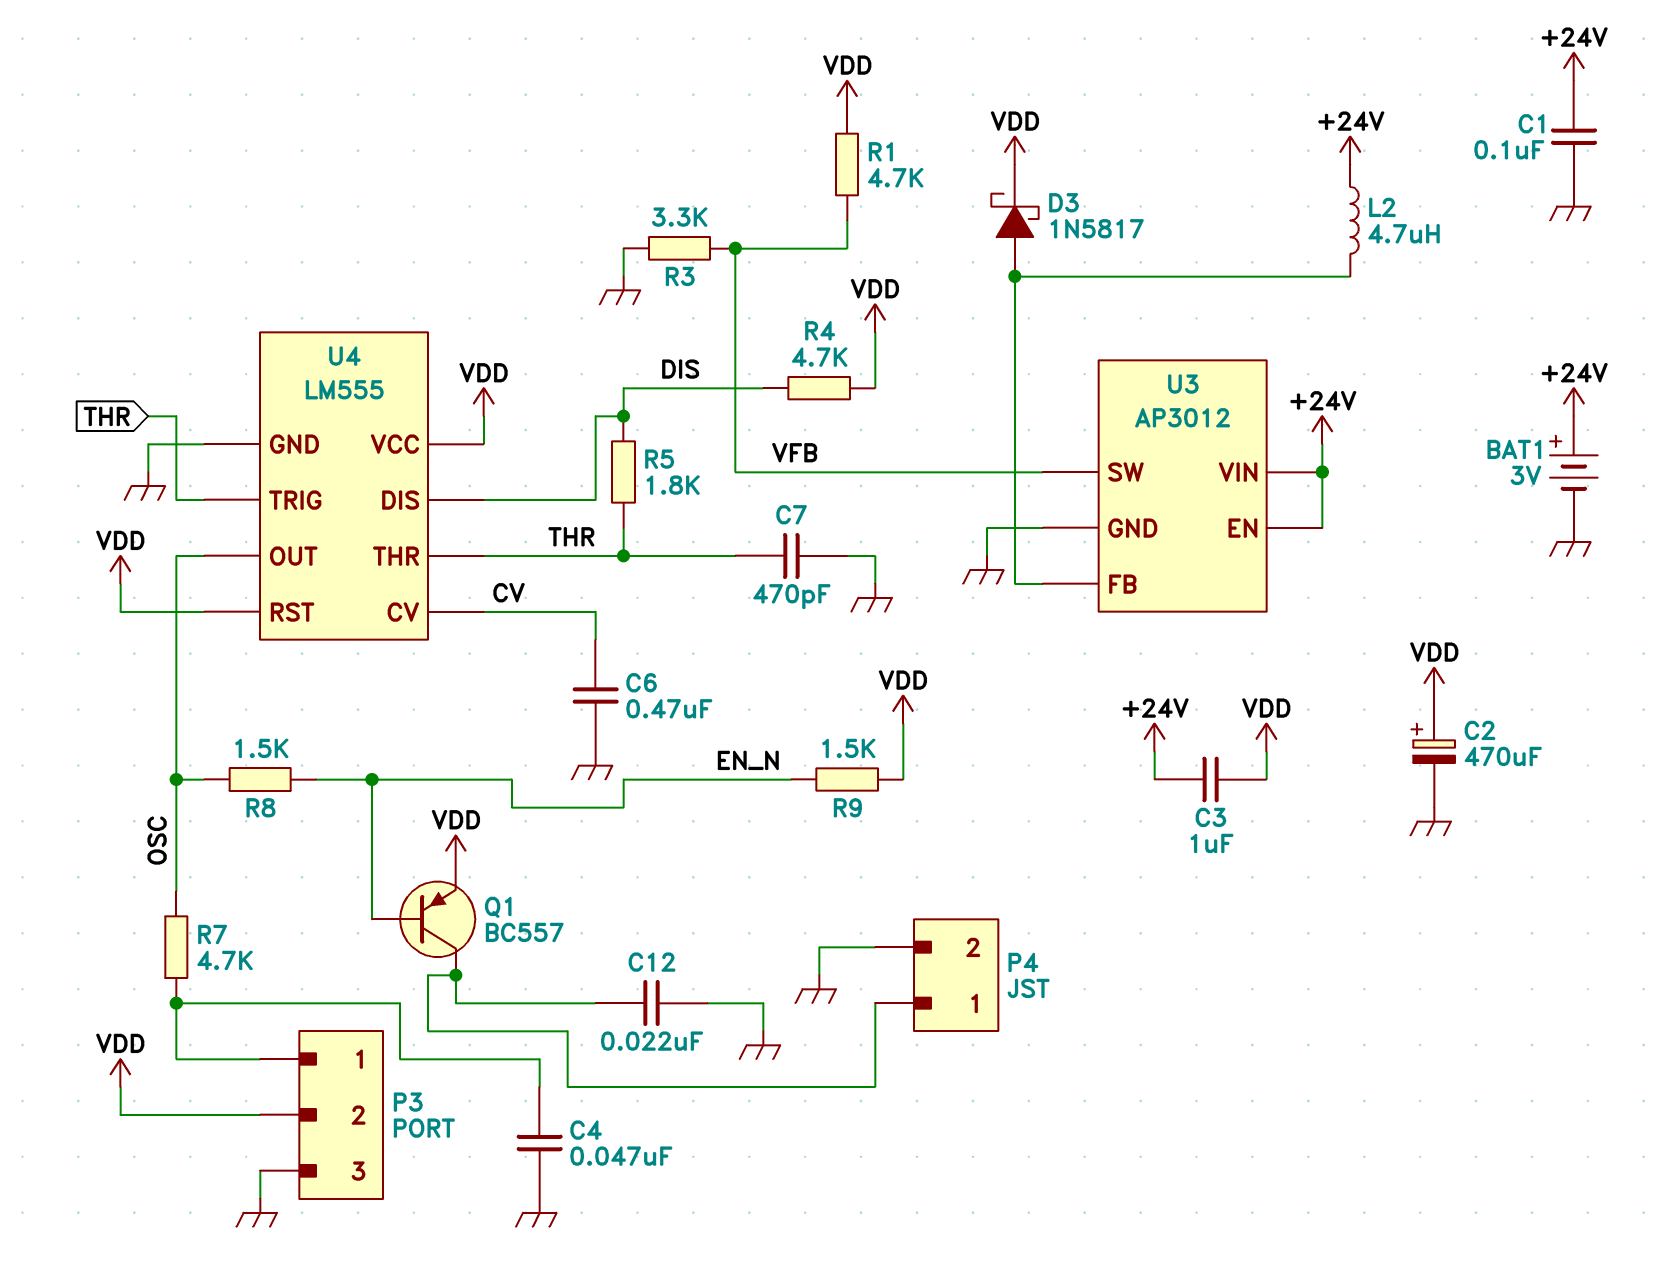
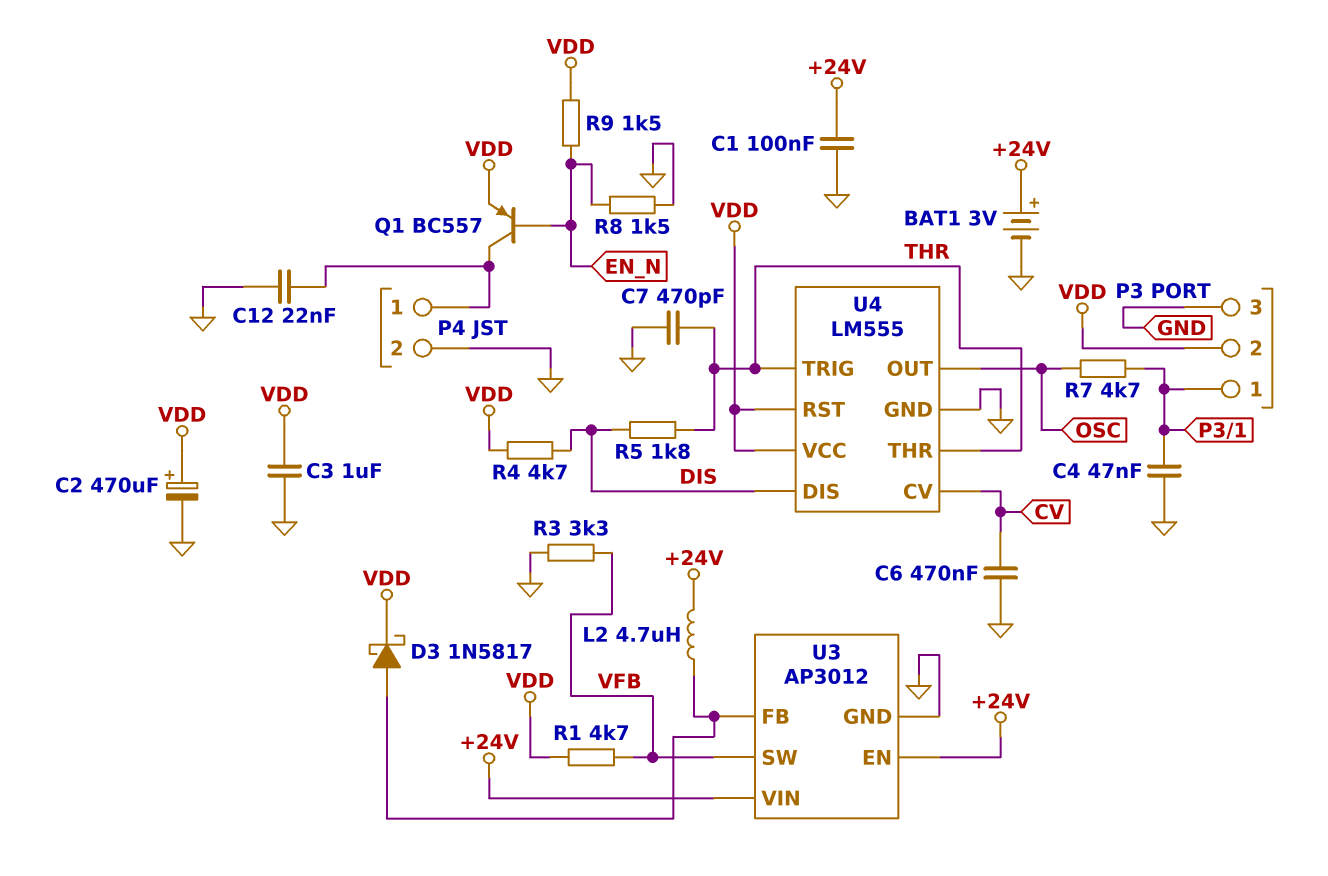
C3: 1uF (+24V, VDD) -> 1uF (GND, VDD)
R8: 1.5k (EN_N, OSC) -> 1.5k (EN_N, GND)

